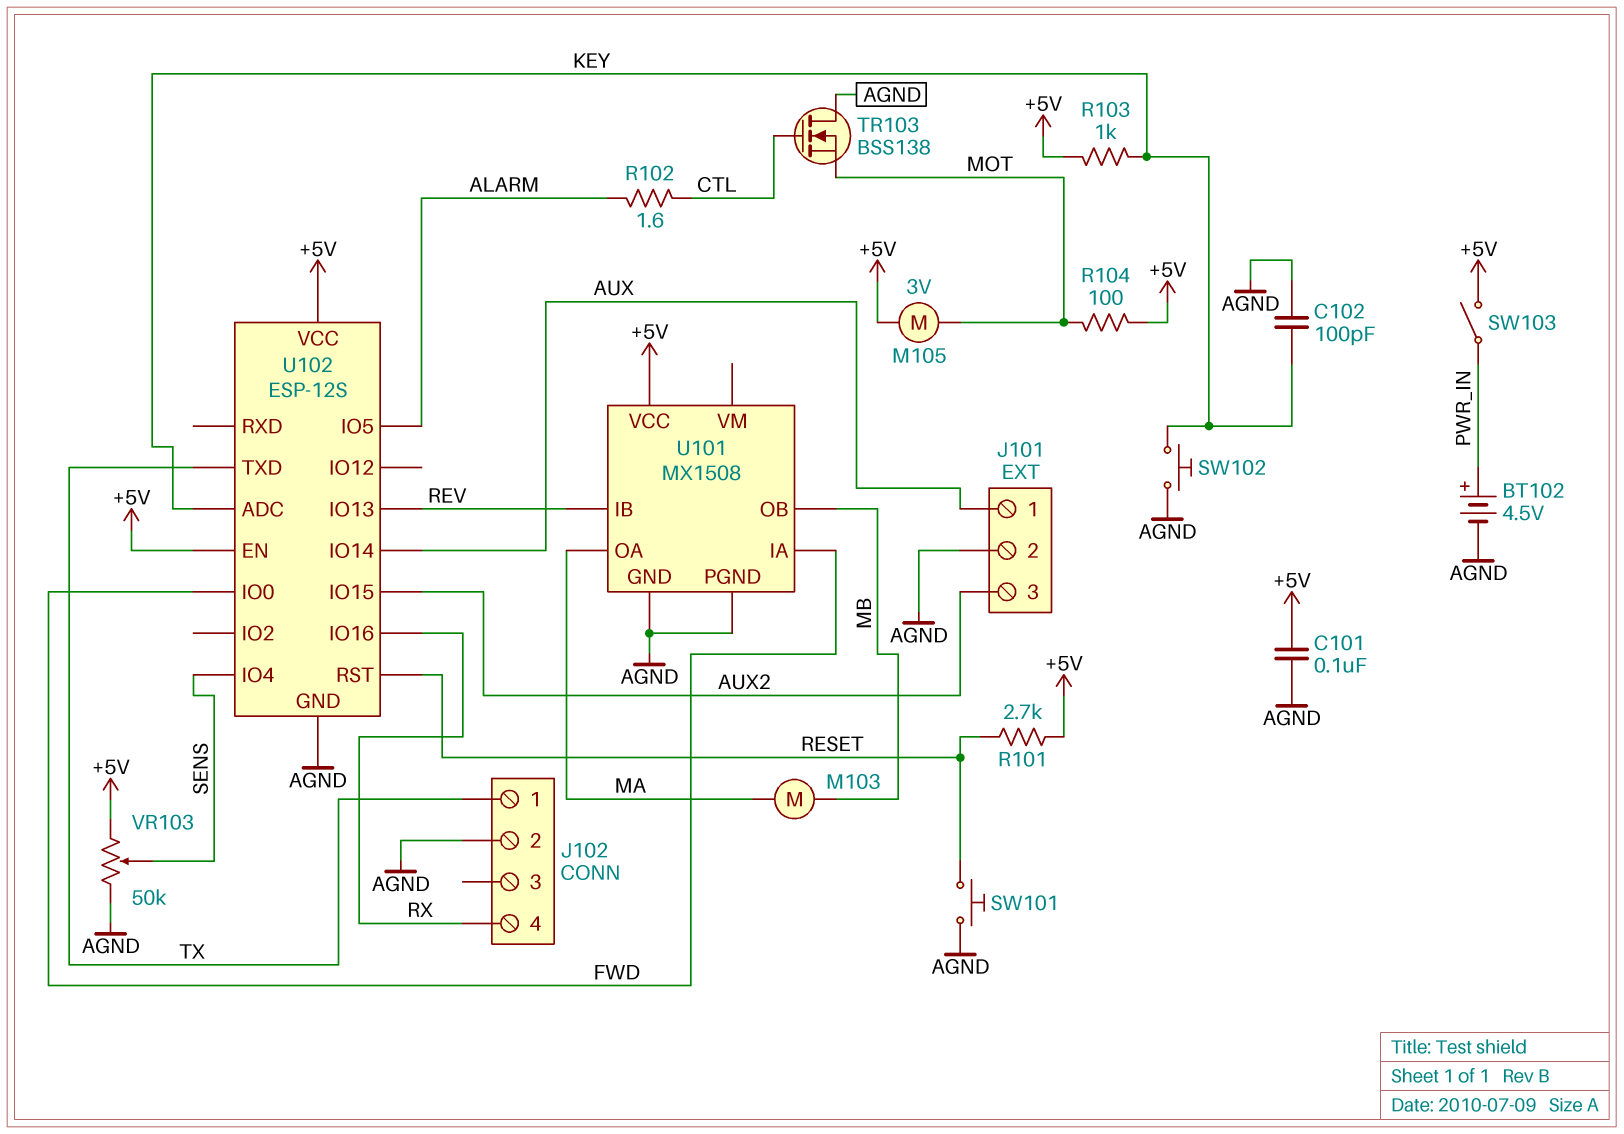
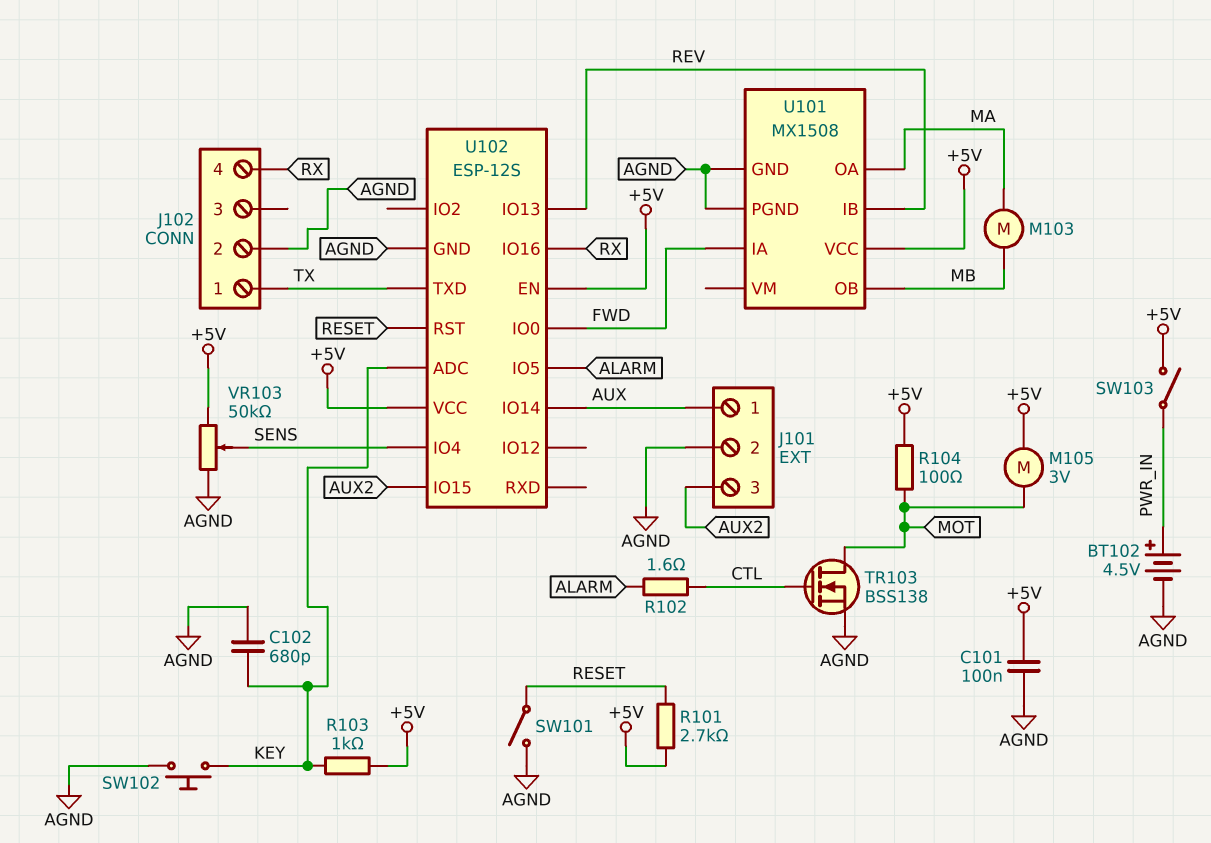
C102: 100pF (AGND, KEY) -> 680pF (AGND, KEY)
SW101: button (AGND, RESET) -> switch (AGND, RESET)
TR103: NMOS BSS138 (G CTL, D AGND, S MOT) -> NMOS BSS138 (G CTL, D MOT, S AGND)

